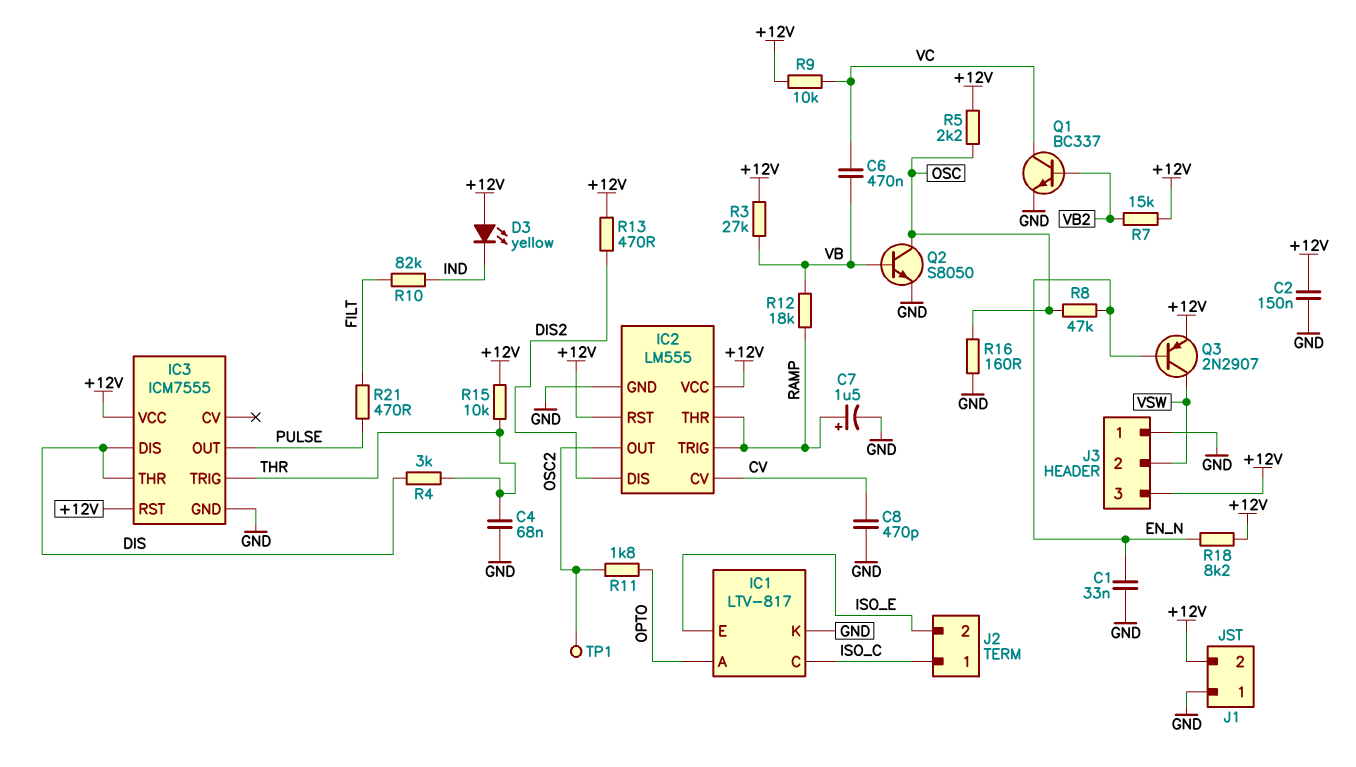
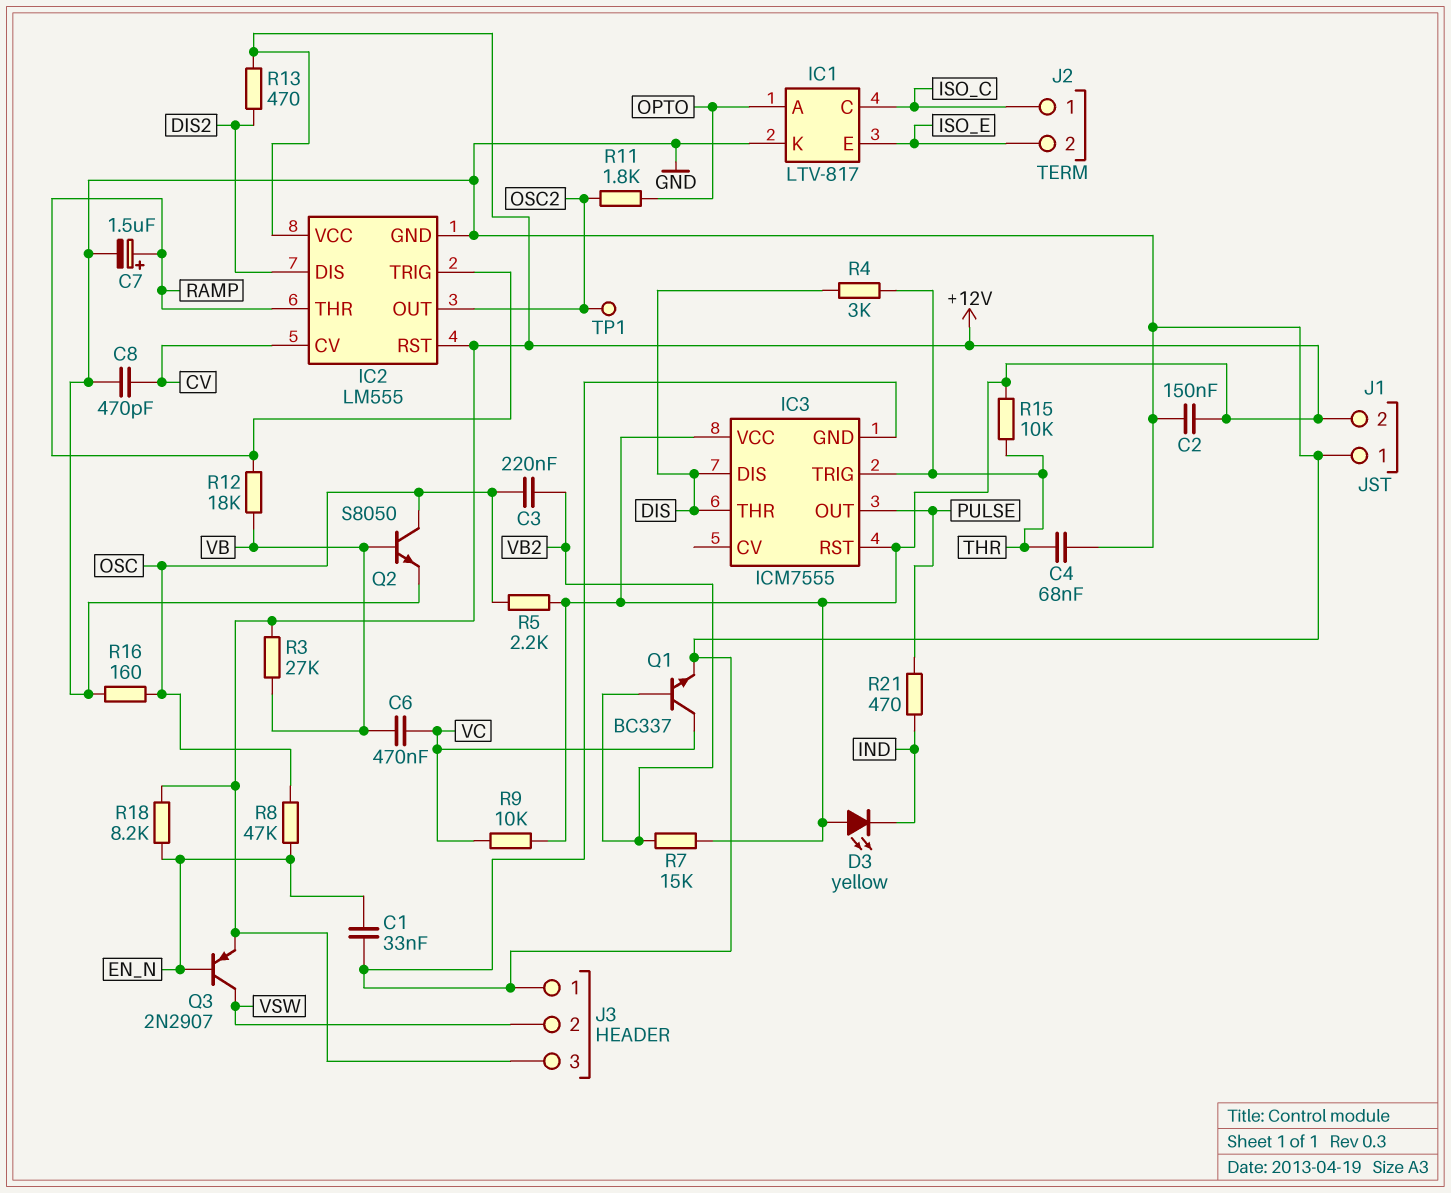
C3: none -> 220nF (OSC, VB2)
R10: 82k (FILT, IND) -> none
R21: 470 (FILT, PULSE) -> 470 (IND, PULSE)

